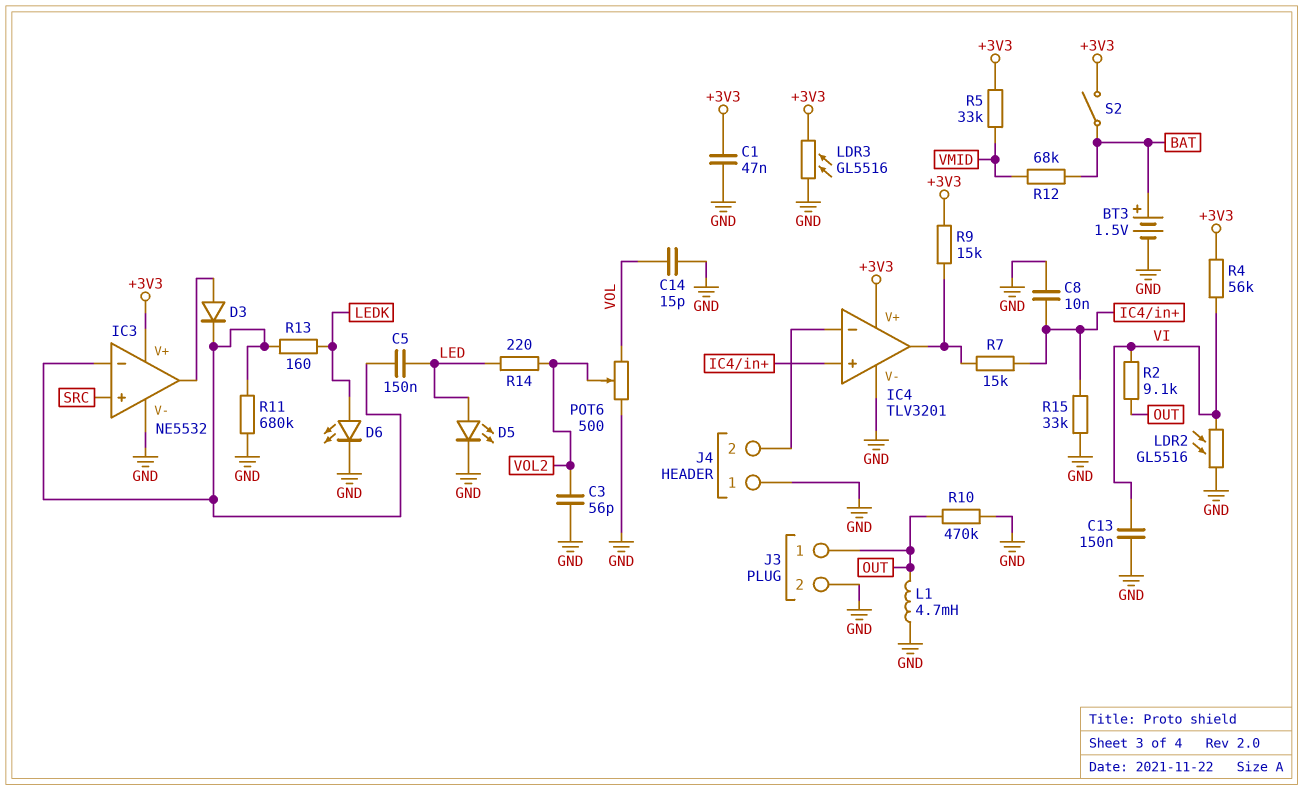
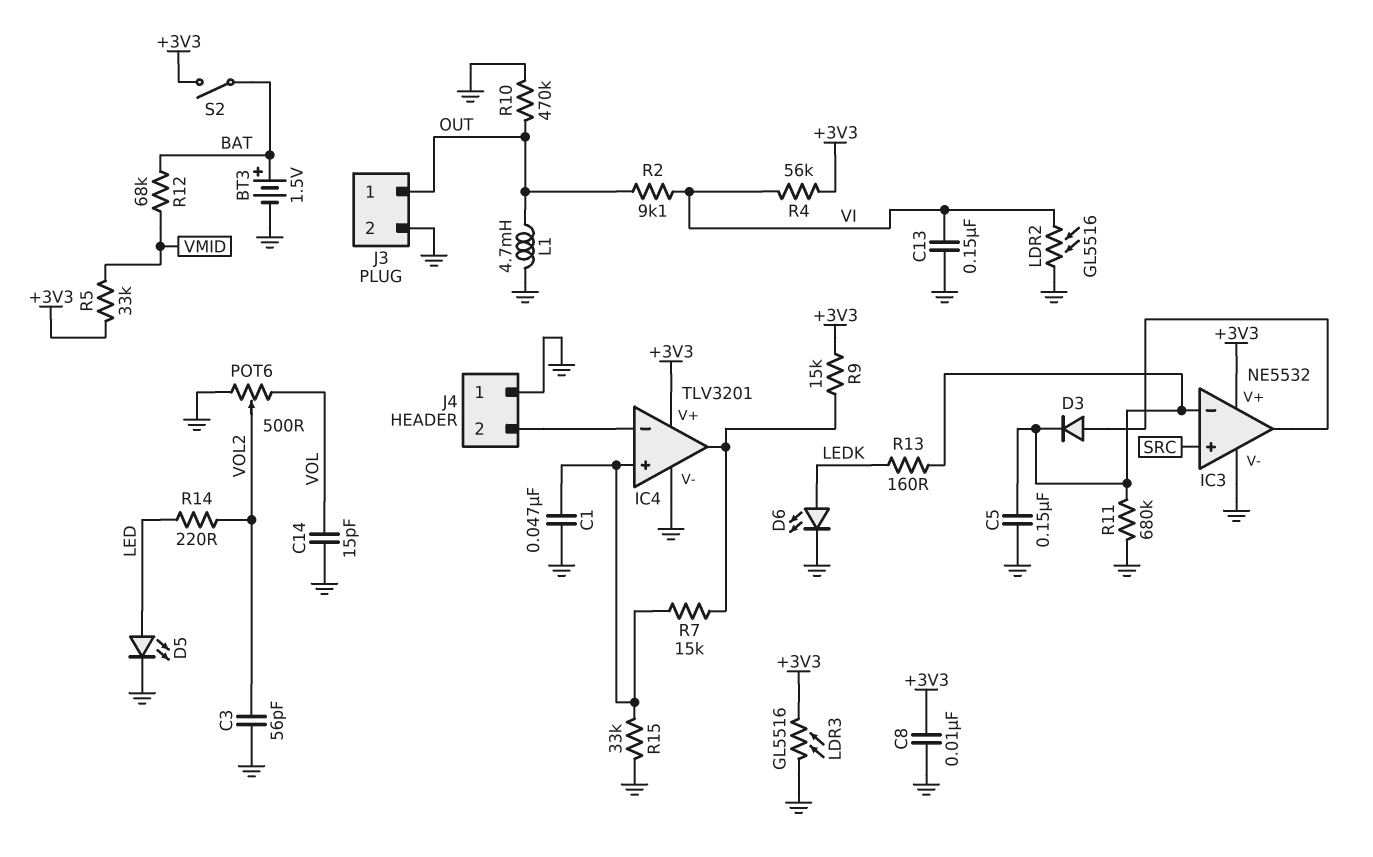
C1: 47nF (+3V3, GND) -> 47nF (GND, IC4/in+)
C5: 150nF (IC3/in-, LED) -> 150nF (GND, IC3/in-)
C8: 10nF (GND, IC4/in+) -> 10nF (+3V3, GND)

